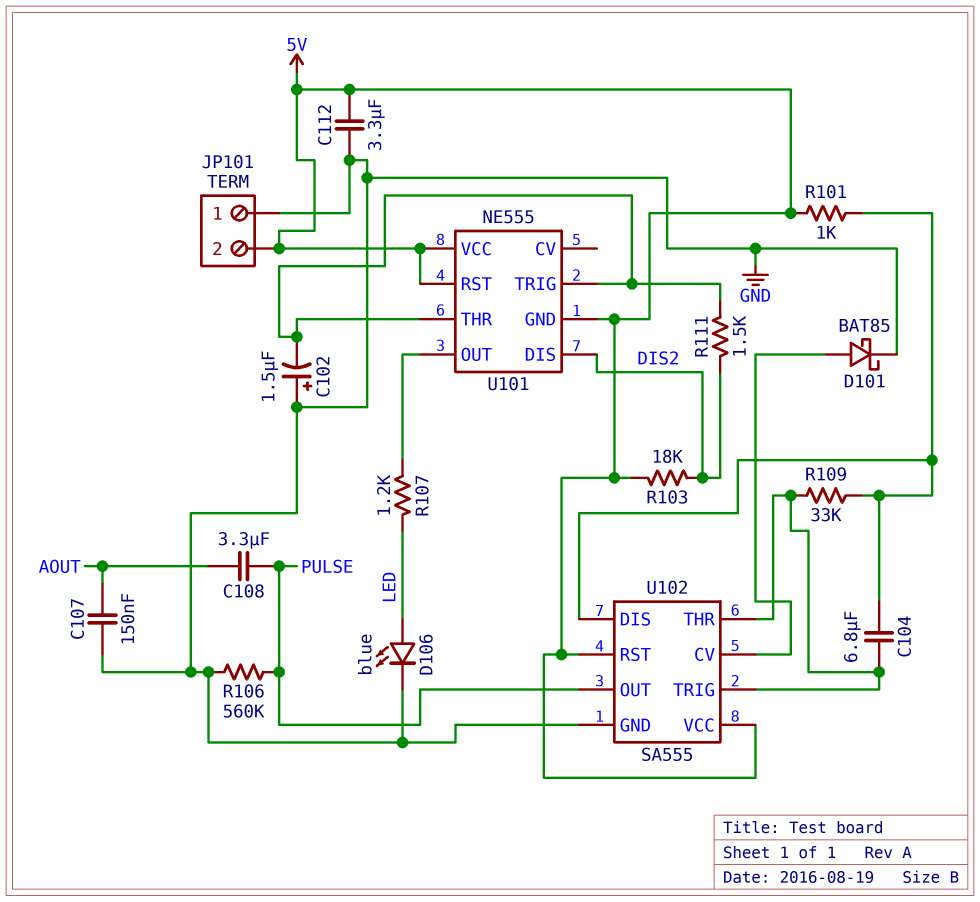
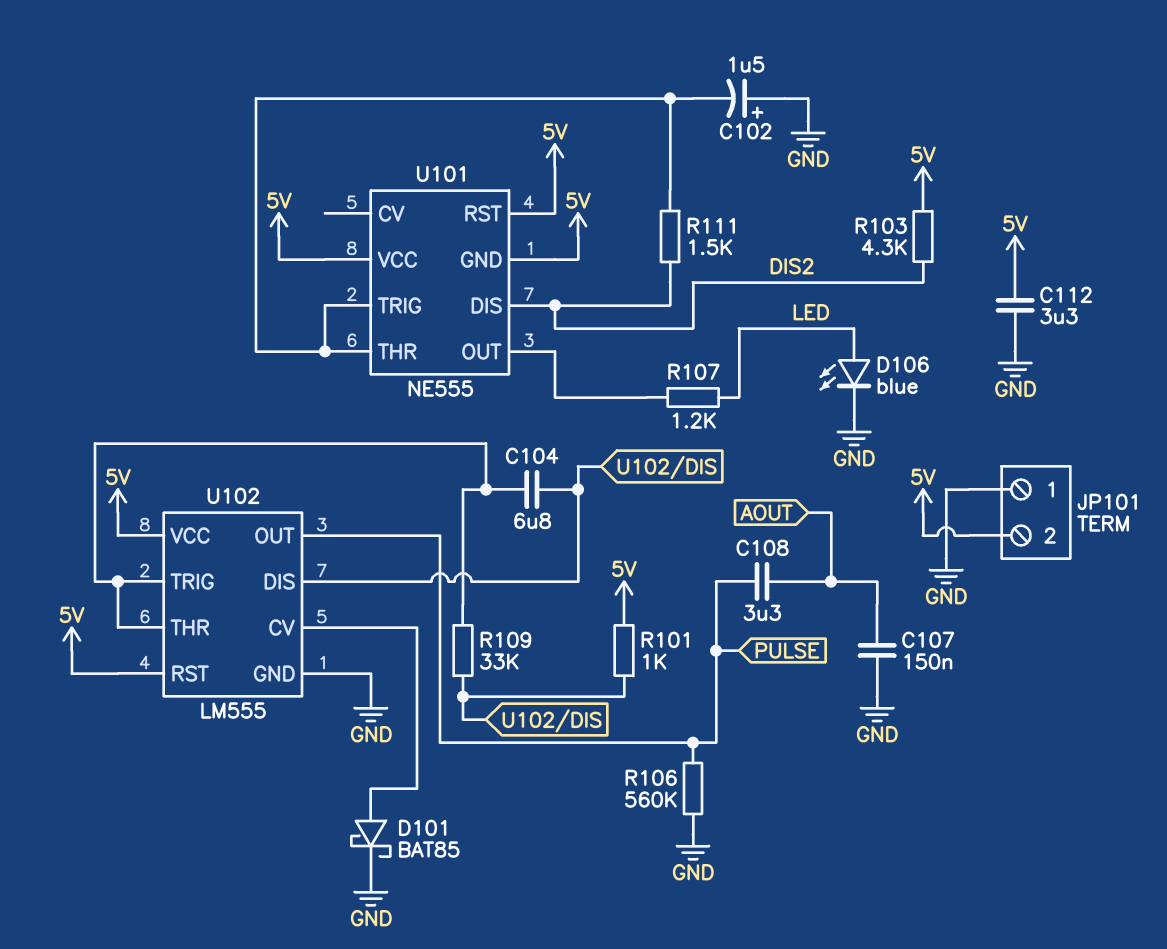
R103: 18k (5V, DIS2) -> 4.3k (5V, DIS2)
U102: SA555 -> LM555

